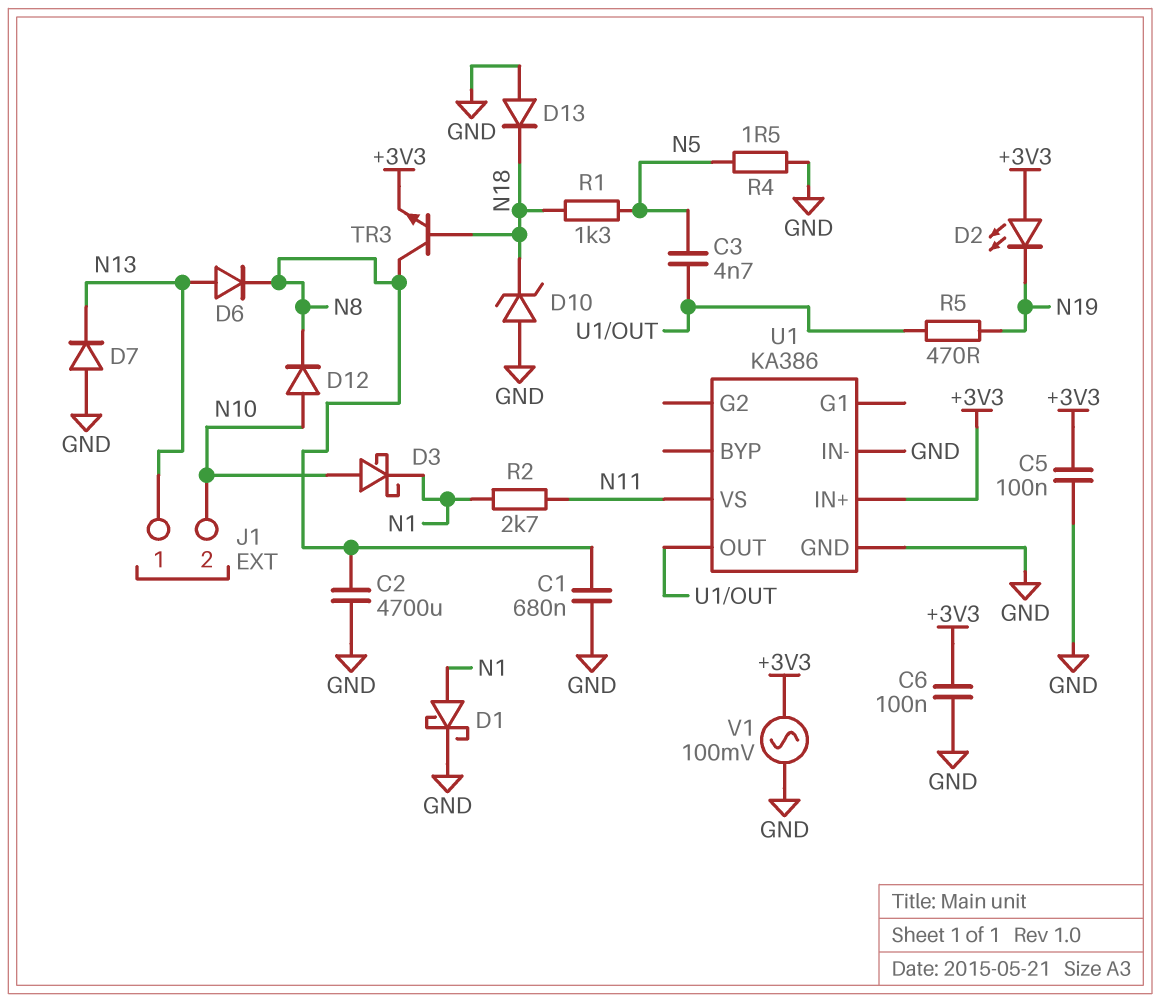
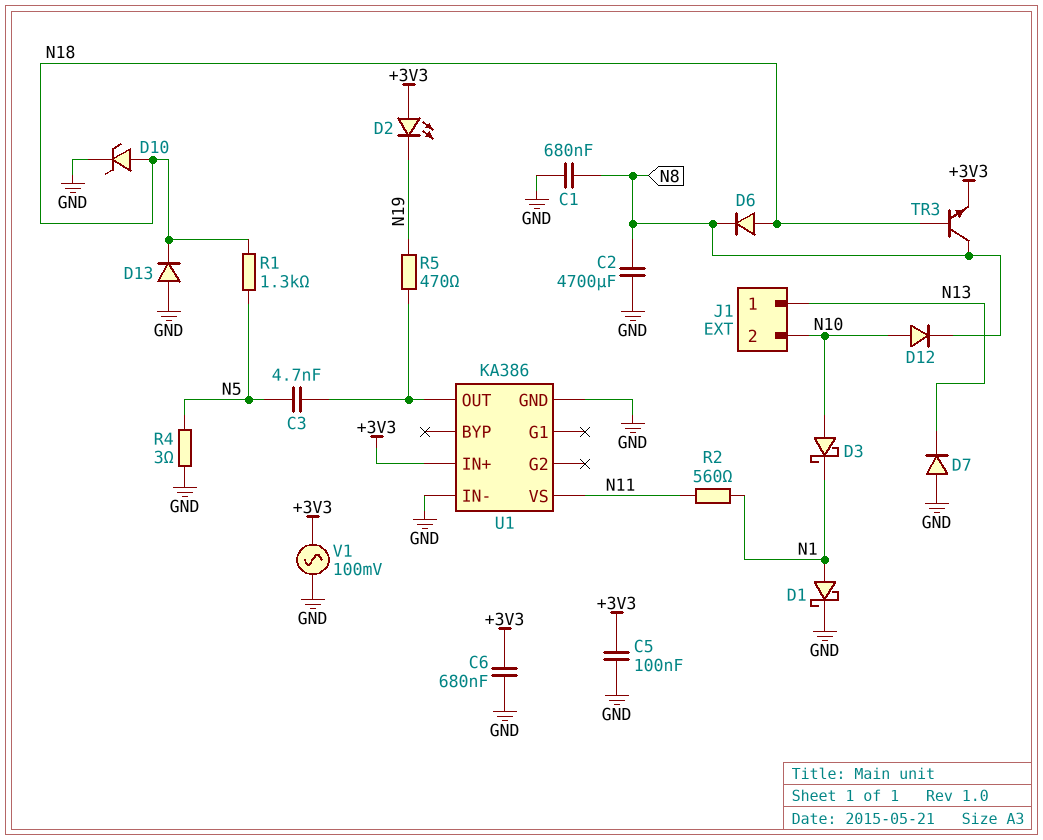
C6: 100nF (+3V3, GND) -> 680nF (+3V3, GND)
D6: diode (A N13, K N8) -> diode (A N18, K N8)
D10: zener (A GND, K N18) -> zener (A N18, K GND)
R2: 2.7k (N1, N11) -> 560 (N1, N11)
R4: 1.5 (GND, N5) -> 3 (GND, N5)

